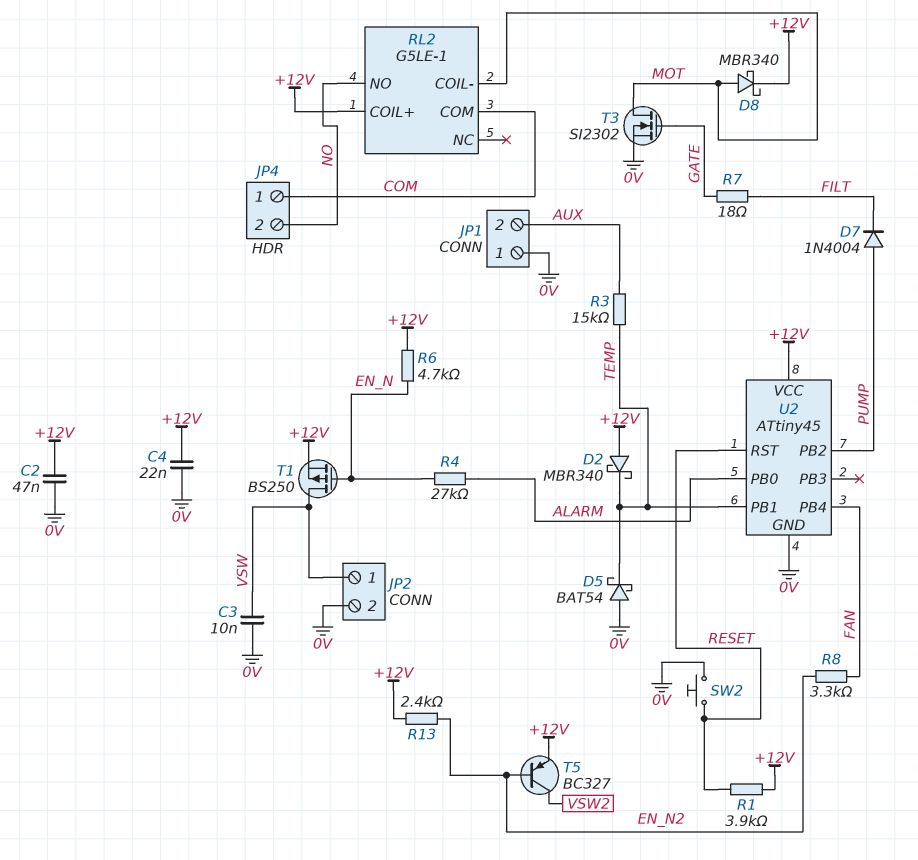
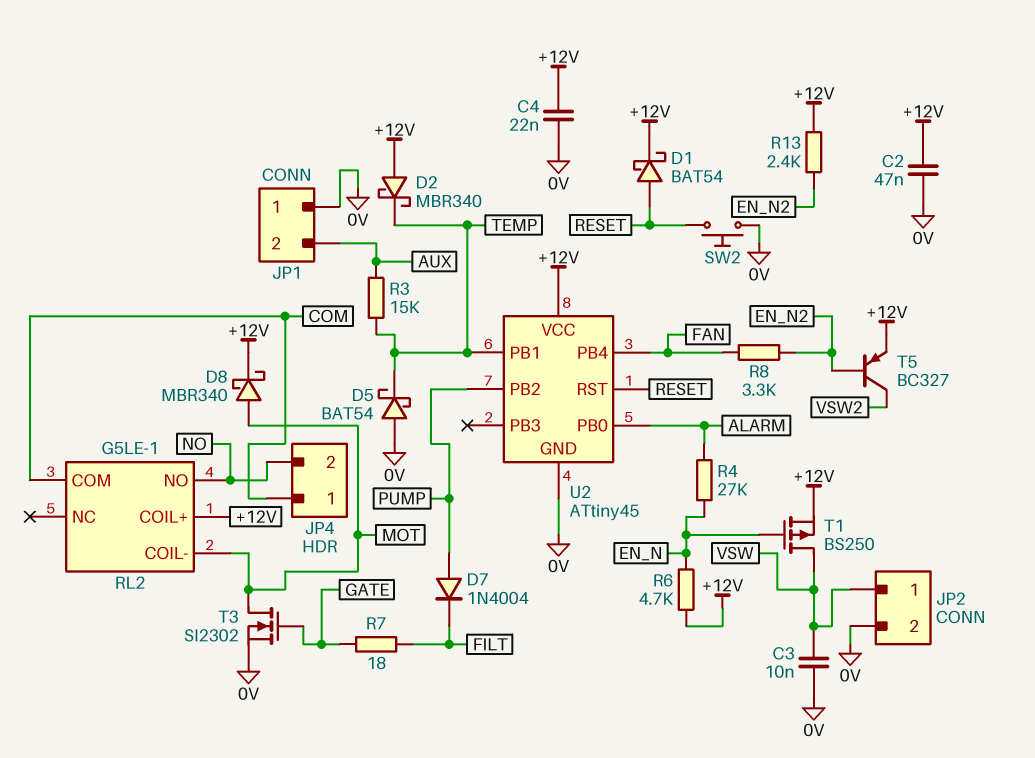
D1: none -> schottky BAT54 (A RESET, K +12V)
R1: 3.9k (+12V, RESET) -> none

